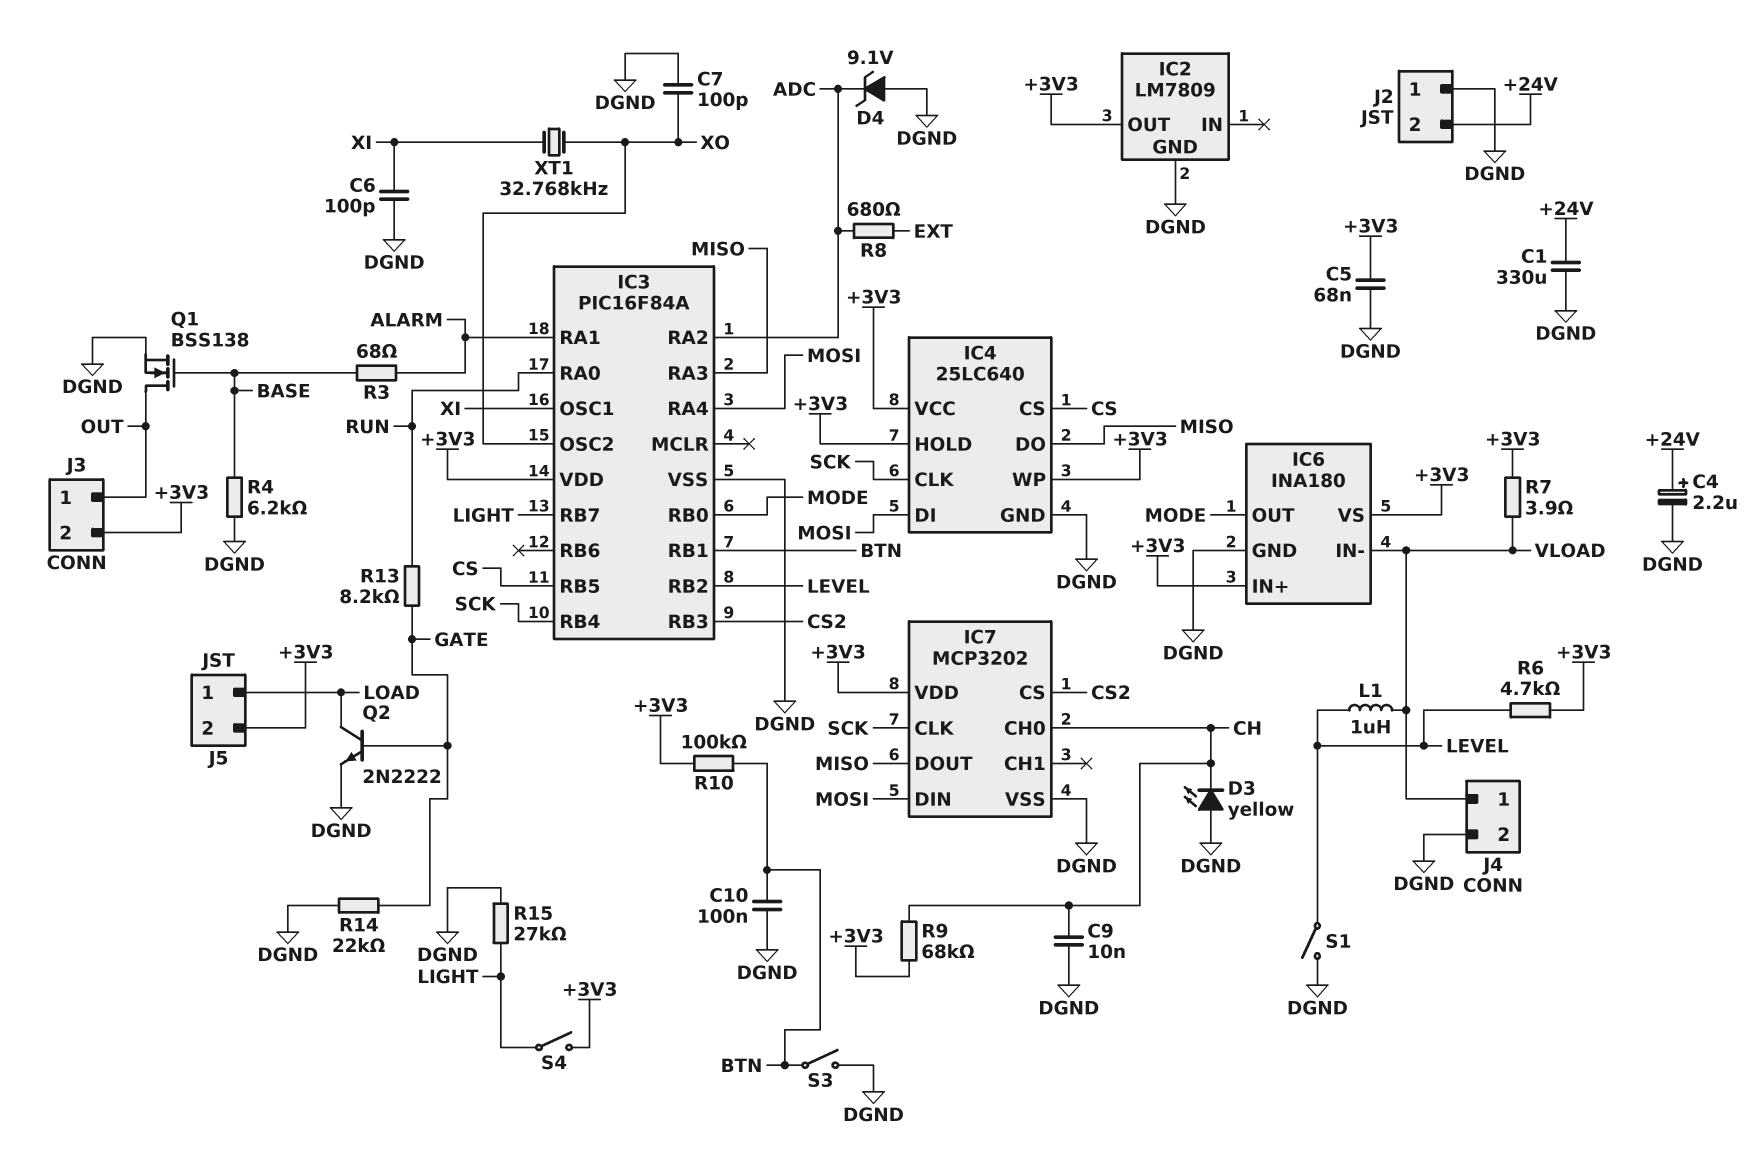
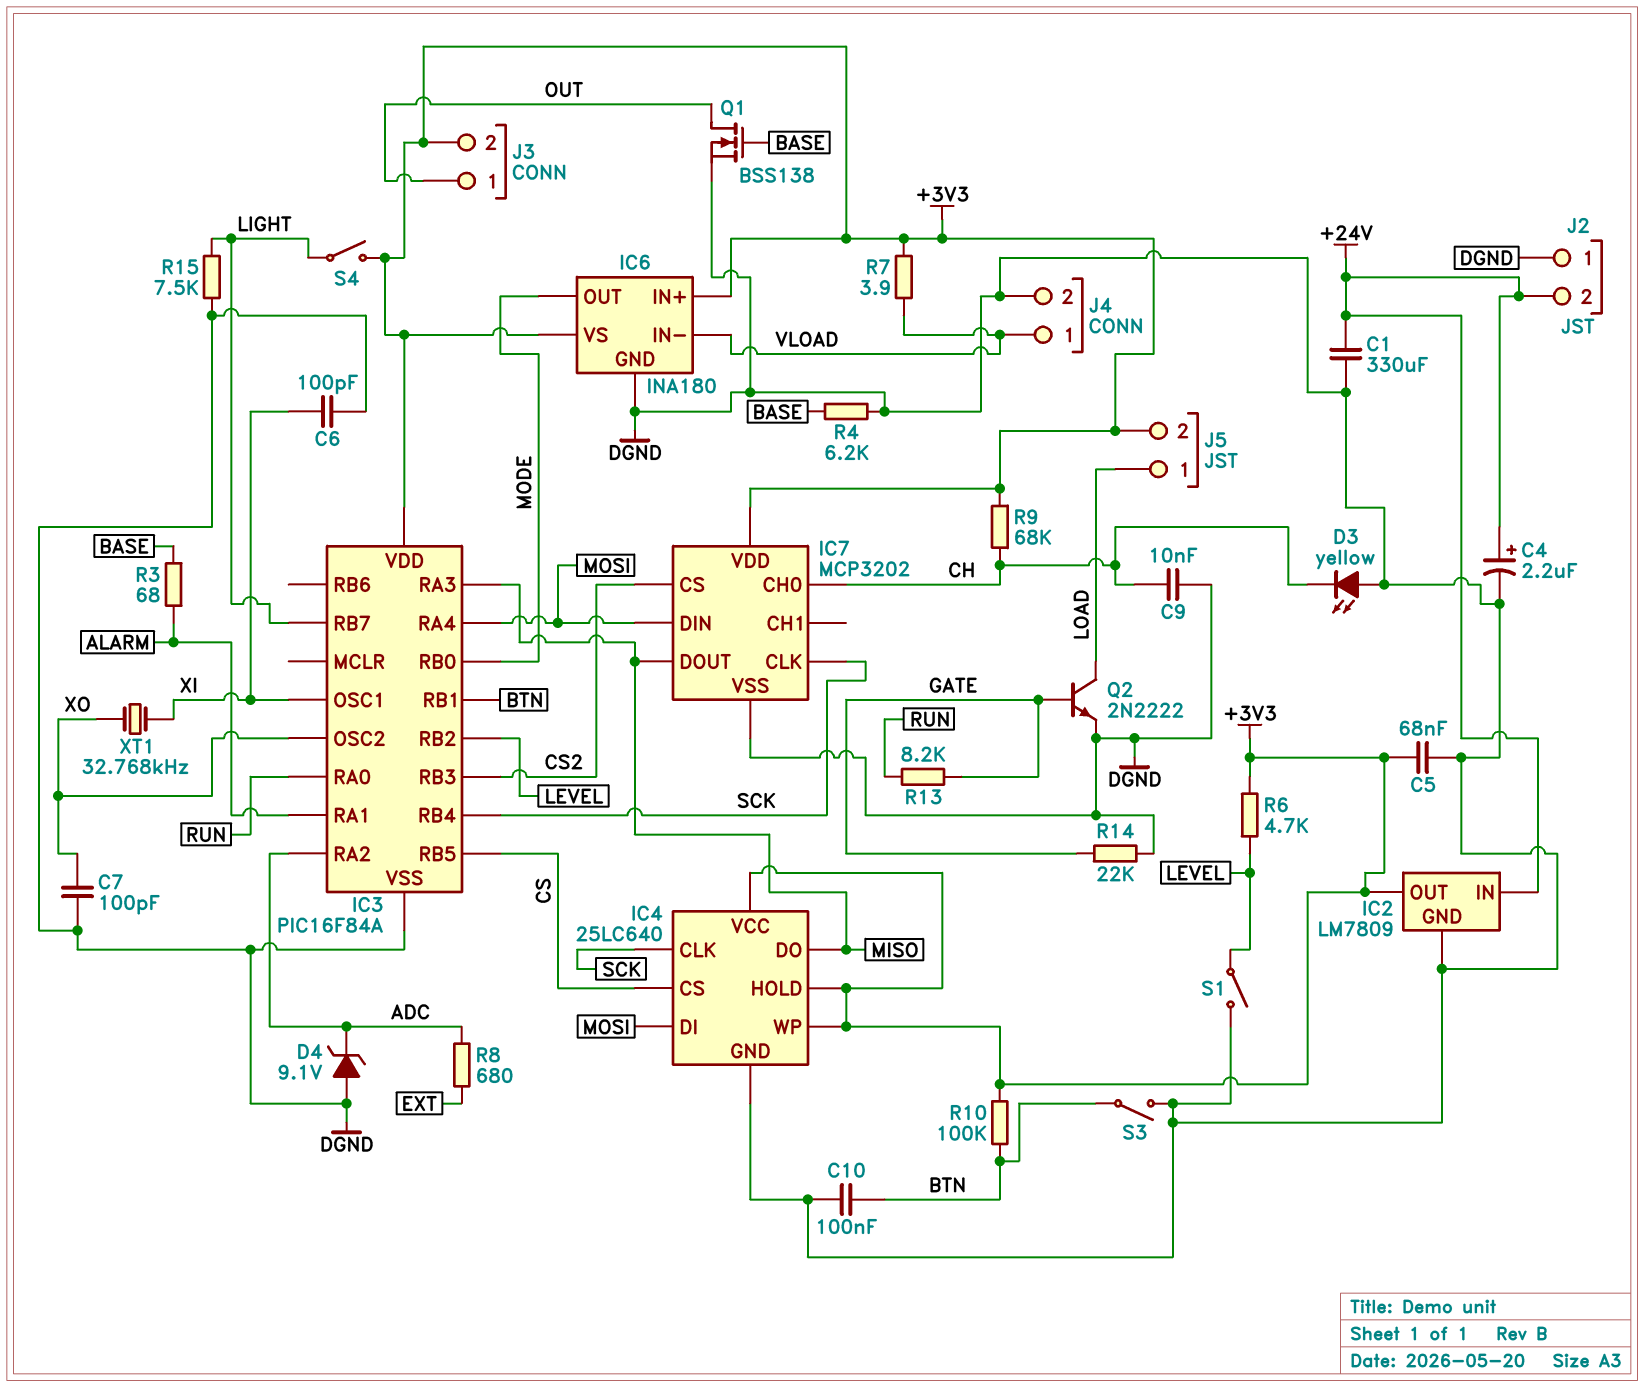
IC2 pin IN: none -> +24V
L1: 1uH (LEVEL, VLOAD) -> none
R15: 27k (DGND, LIGHT) -> 7.5k (DGND, LIGHT)

